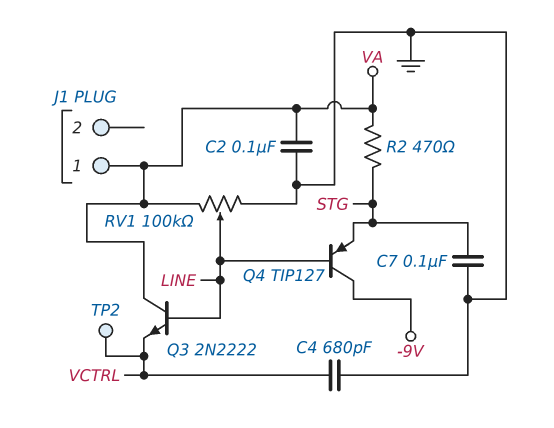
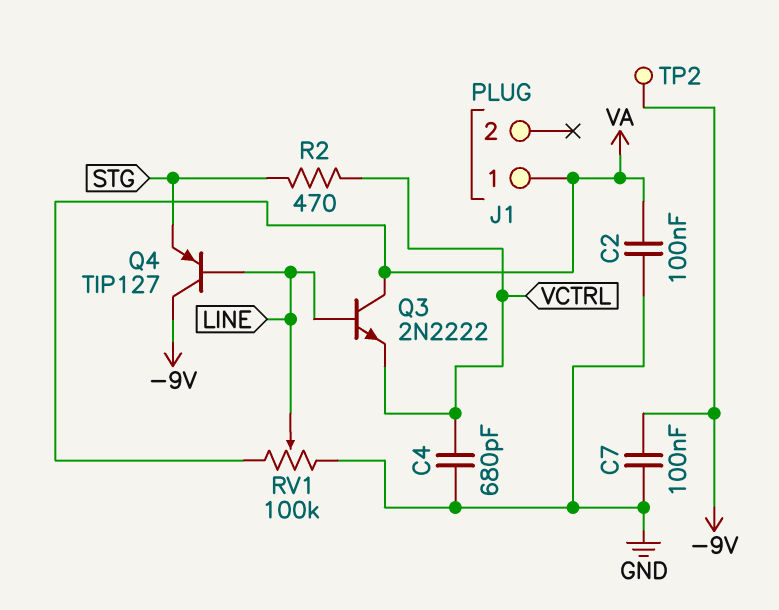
C7: 100nF (GND, STG) -> 100nF (-9V, GND)
R2: 470 (STG, VA) -> 470 (STG, VCTRL)
TP2: test point (VCTRL) -> test point (-9V)

